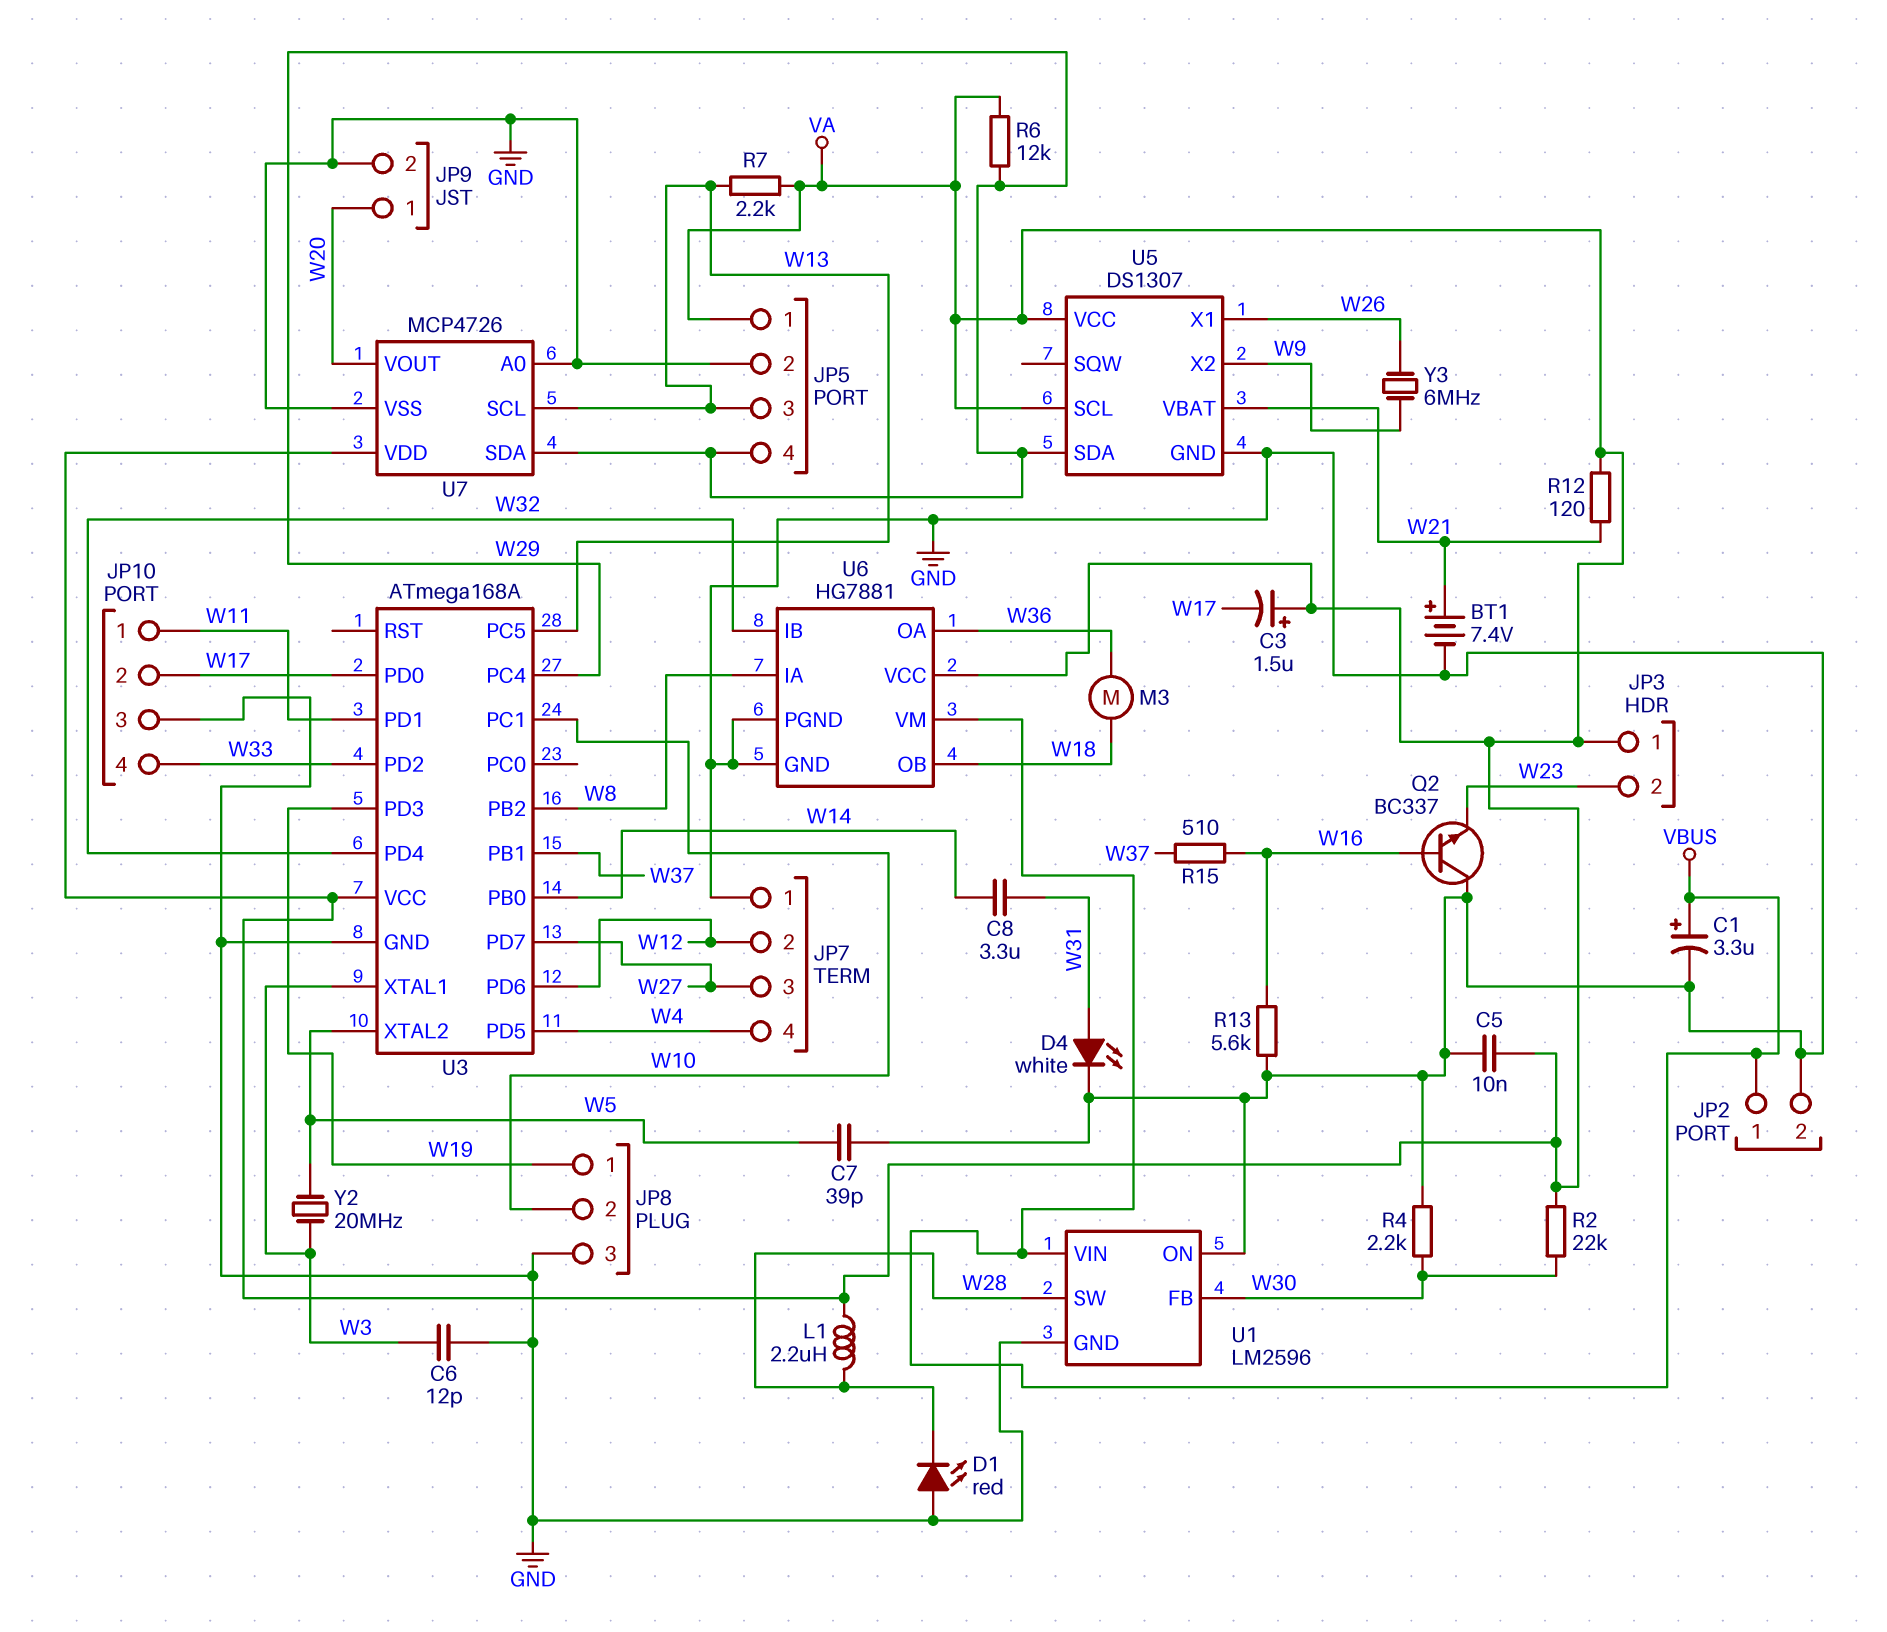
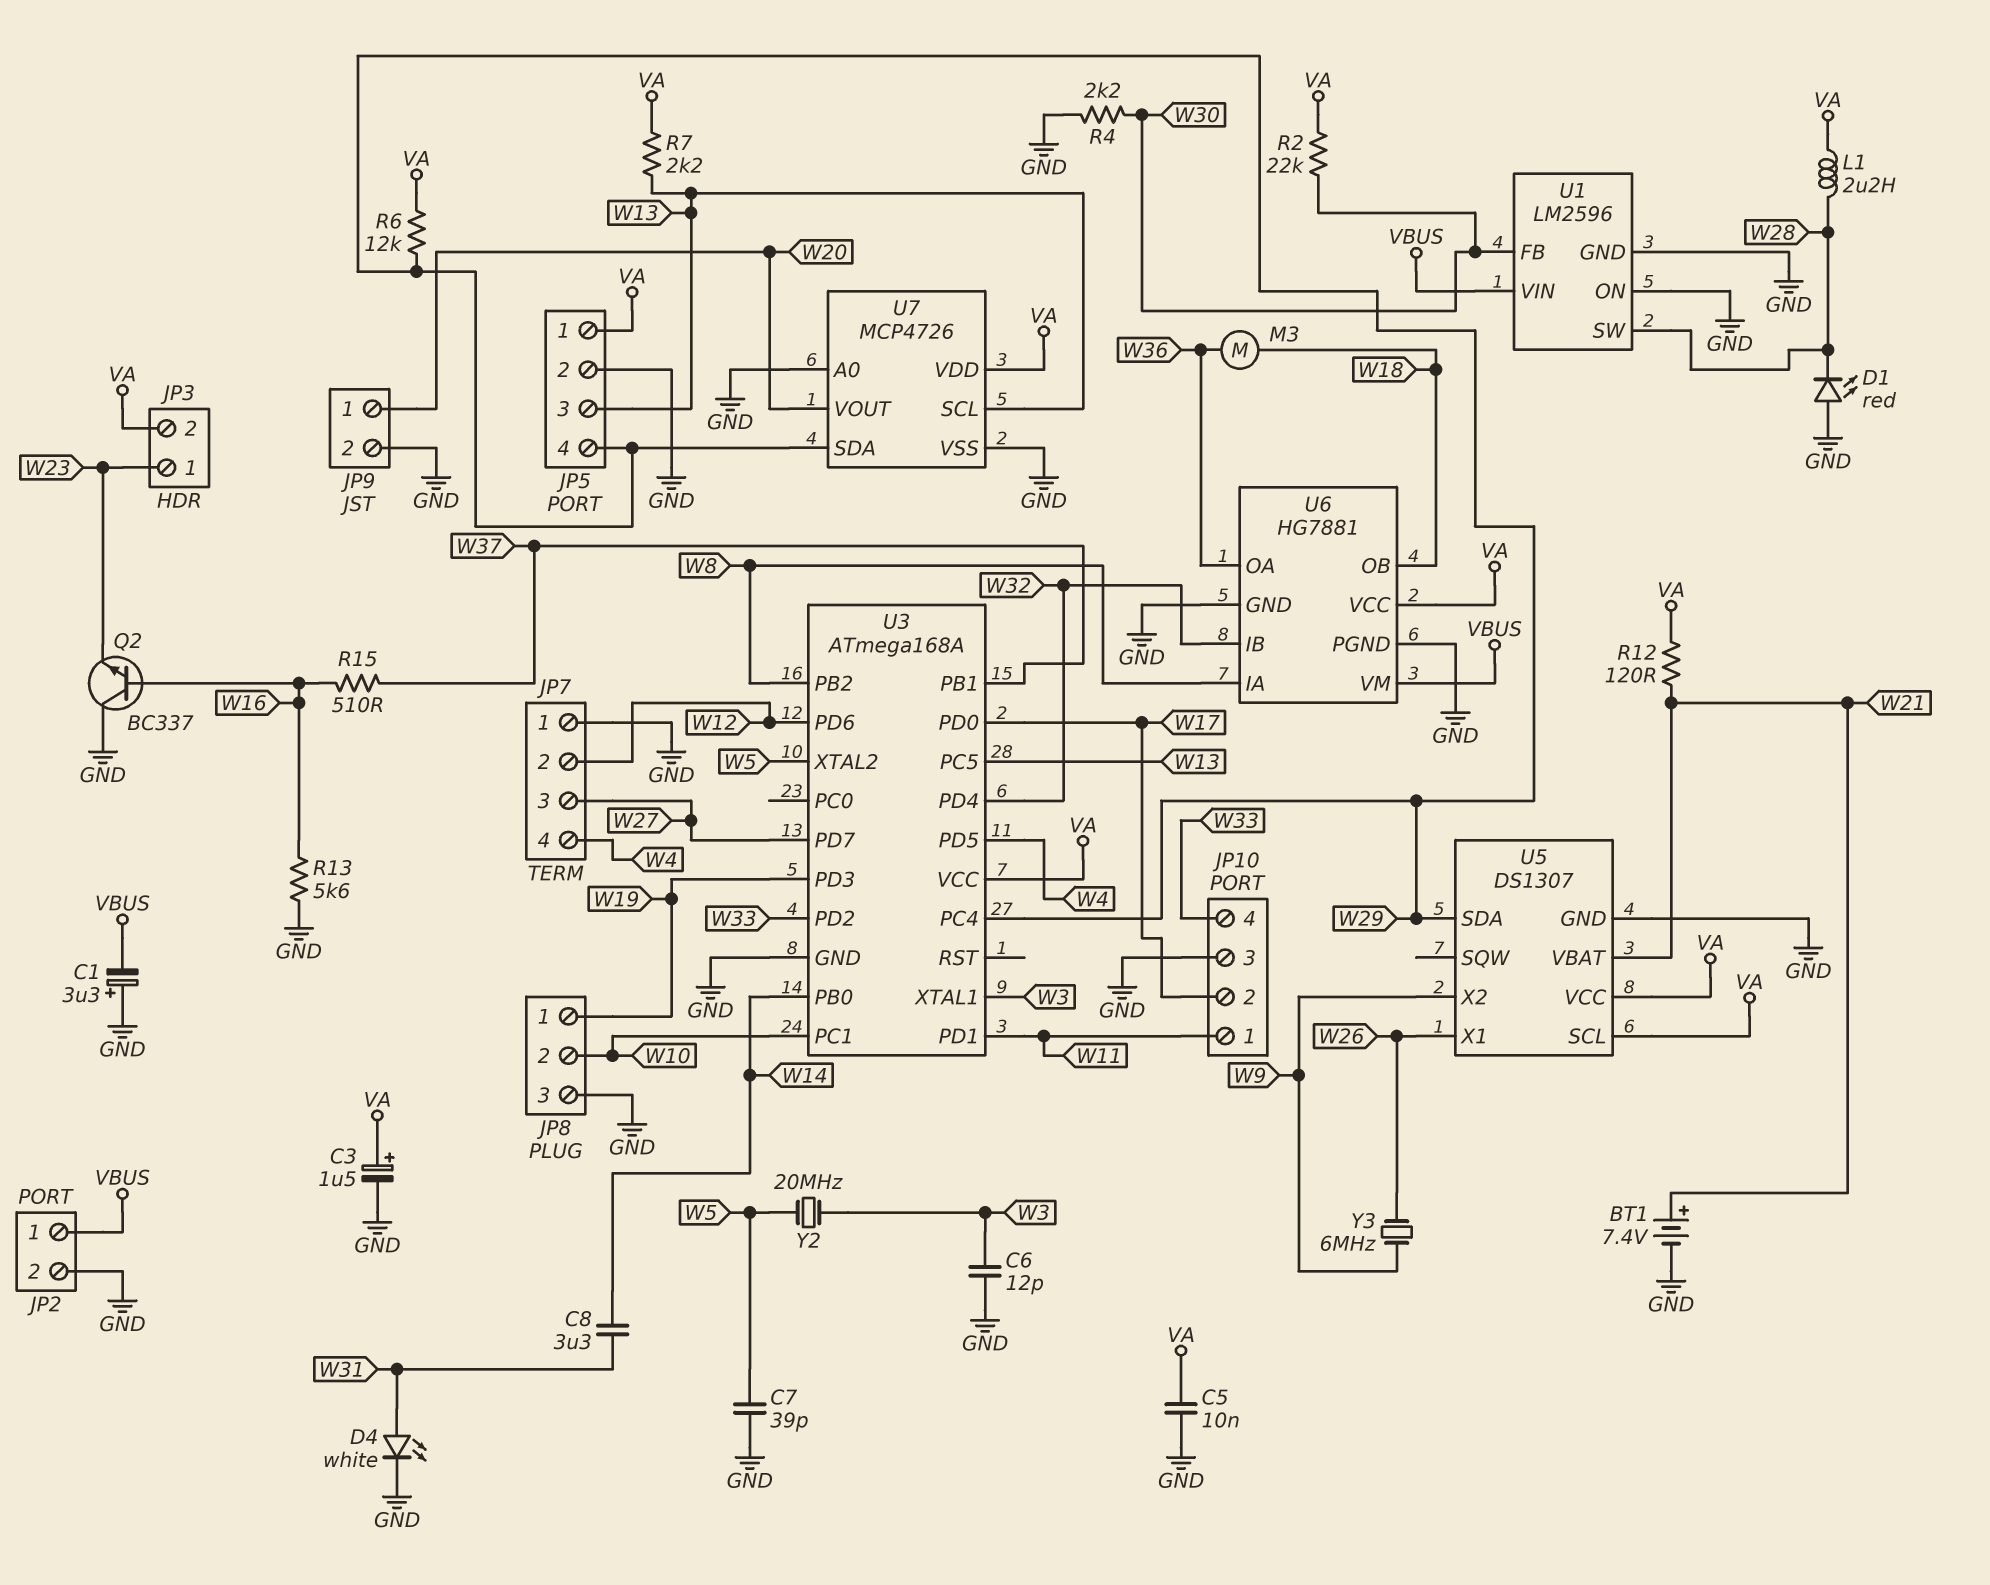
C1: 3.3uF (plus VBUS, minus GND) -> 3.3uF (plus GND, minus VBUS)
C3: 1.5uF (plus VA, minus W17) -> 1.5uF (plus VA, minus GND)
JP3 pin 1: VA -> W23
JP3 pin 2: W23 -> VA

